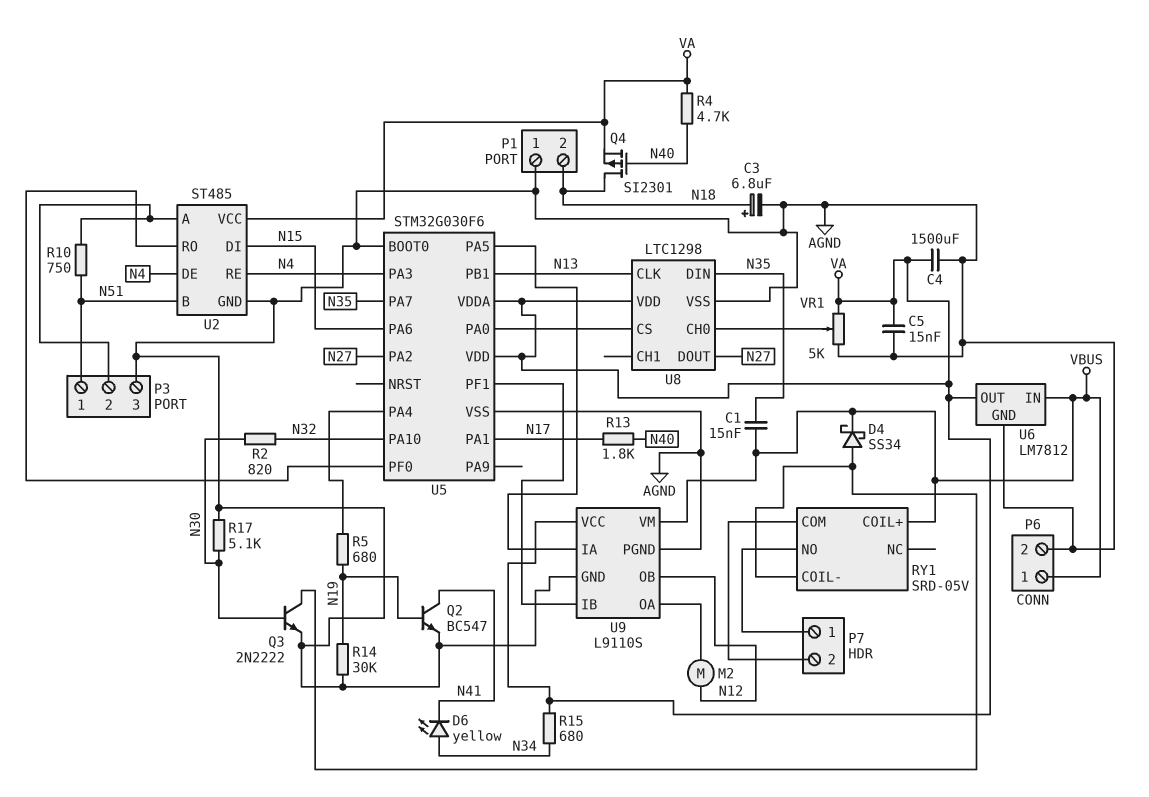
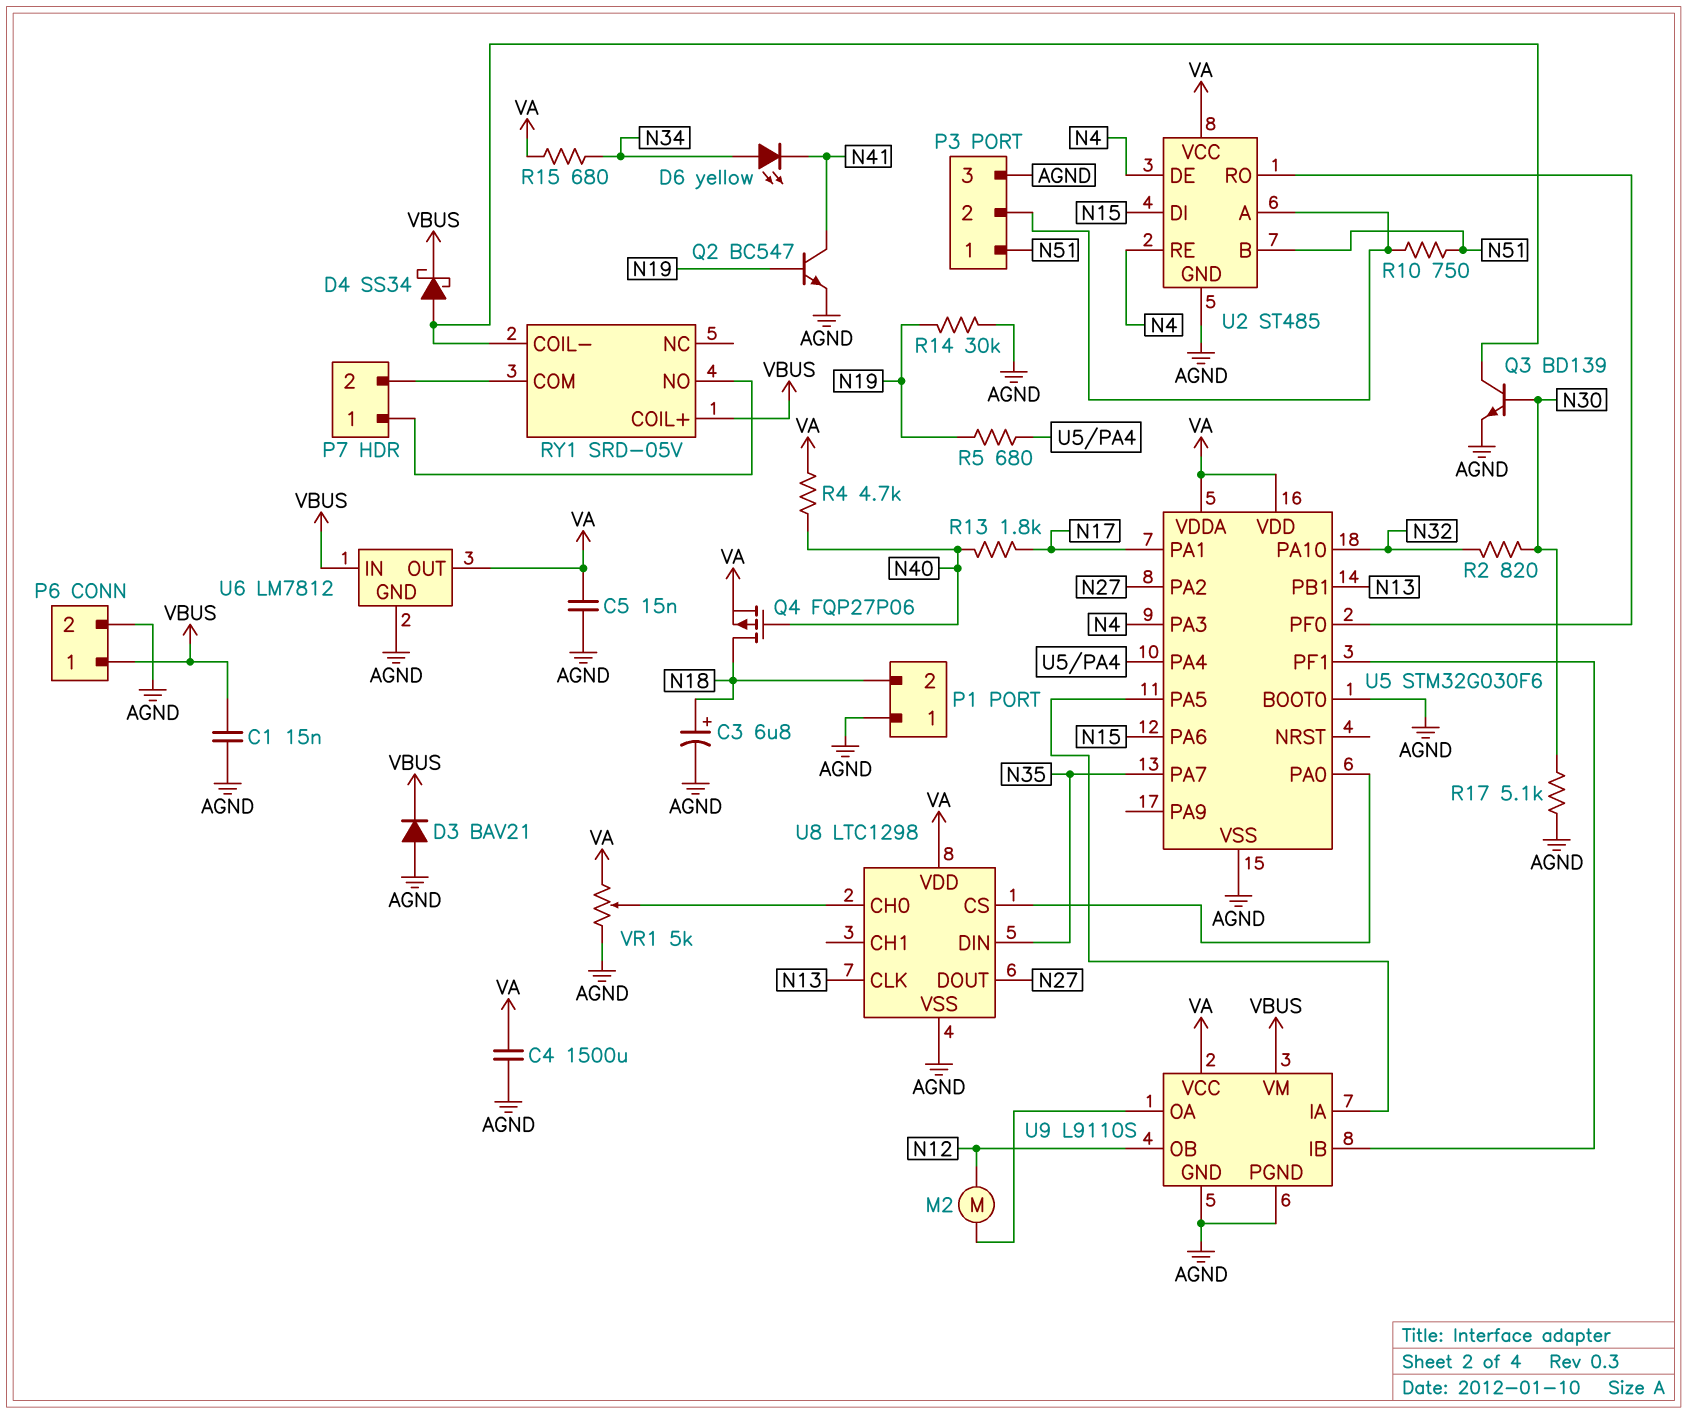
C1: 15nF (N35, VBUS) -> 15nF (AGND, VBUS)
D3: none -> diode BAV21 (A AGND, K VBUS)
Q3: NPN 2N2222 (B N30, C RY1/COIL-, E AGND) -> NPN BD139 (B N30, C RY1/COIL-, E AGND)
Q4: PMOS SI2301 (G N40, D N18, S VA) -> PMOS FQP27P06 (G N40, D N18, S VA)

